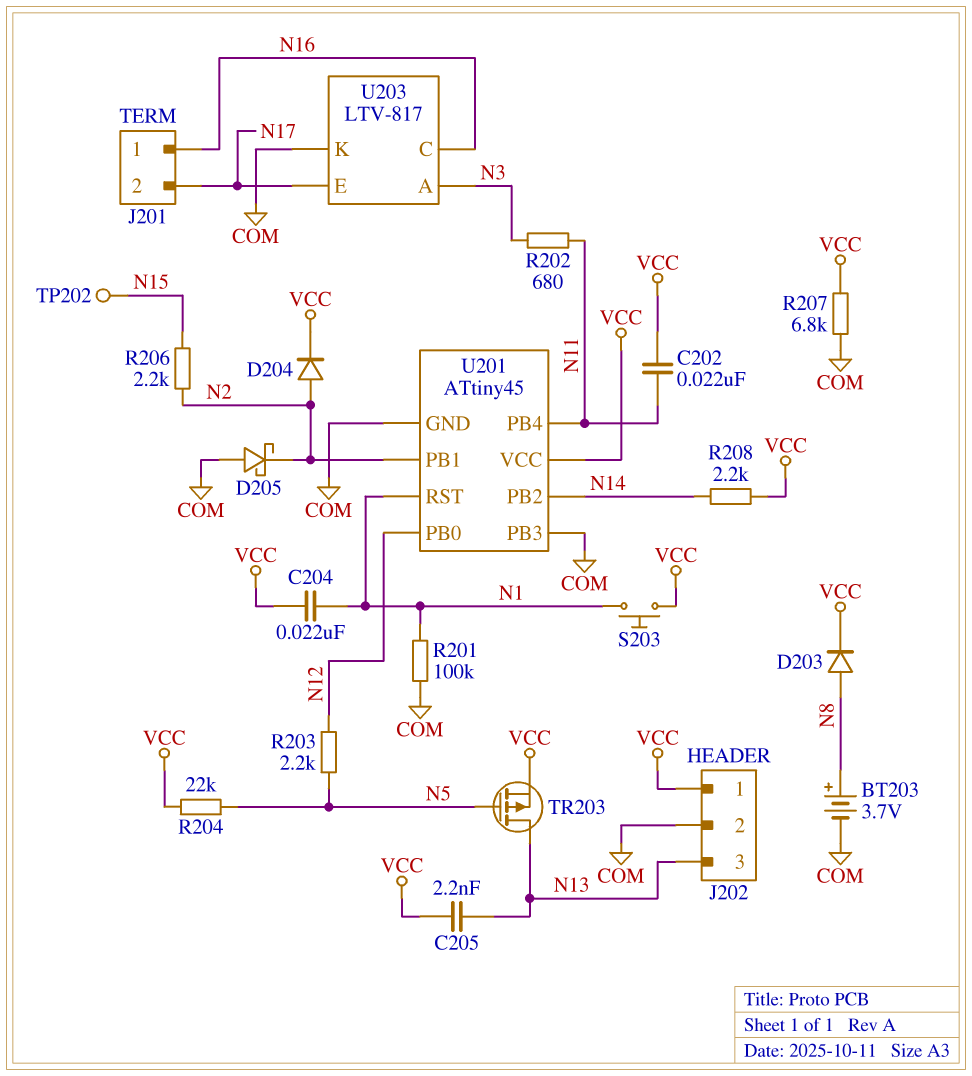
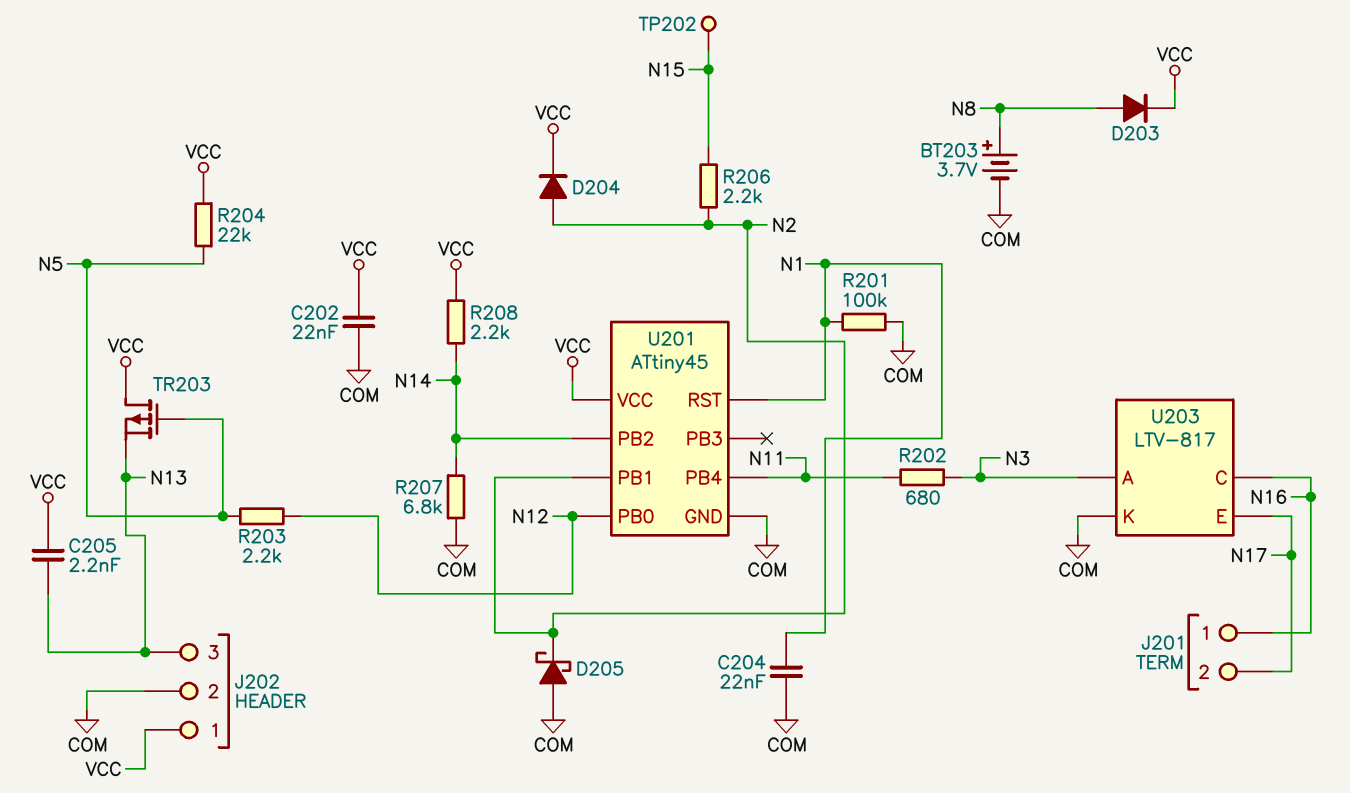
C202: 22nF (N11, VCC) -> 22nF (COM, VCC)
C204: 22nF (N1, VCC) -> 22nF (COM, N1)
R207: 6.8k (COM, VCC) -> 6.8k (COM, N14)
S203: button (N1, VCC) -> none
TR203: PMOS (G N5, D N13, S VCC) -> PMOS (G N5, D VCC, S N13)
U201 pin PB3: COM -> none

